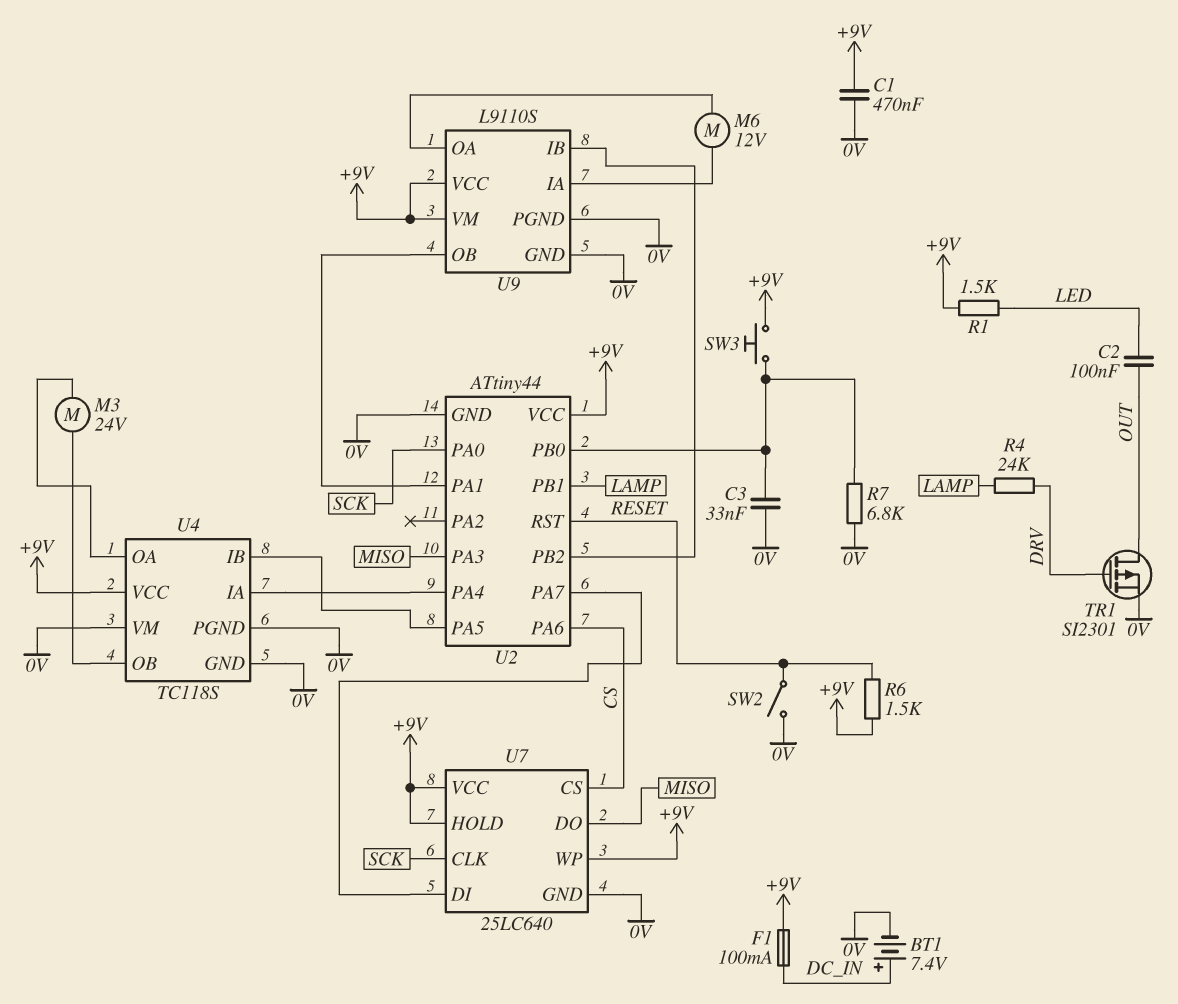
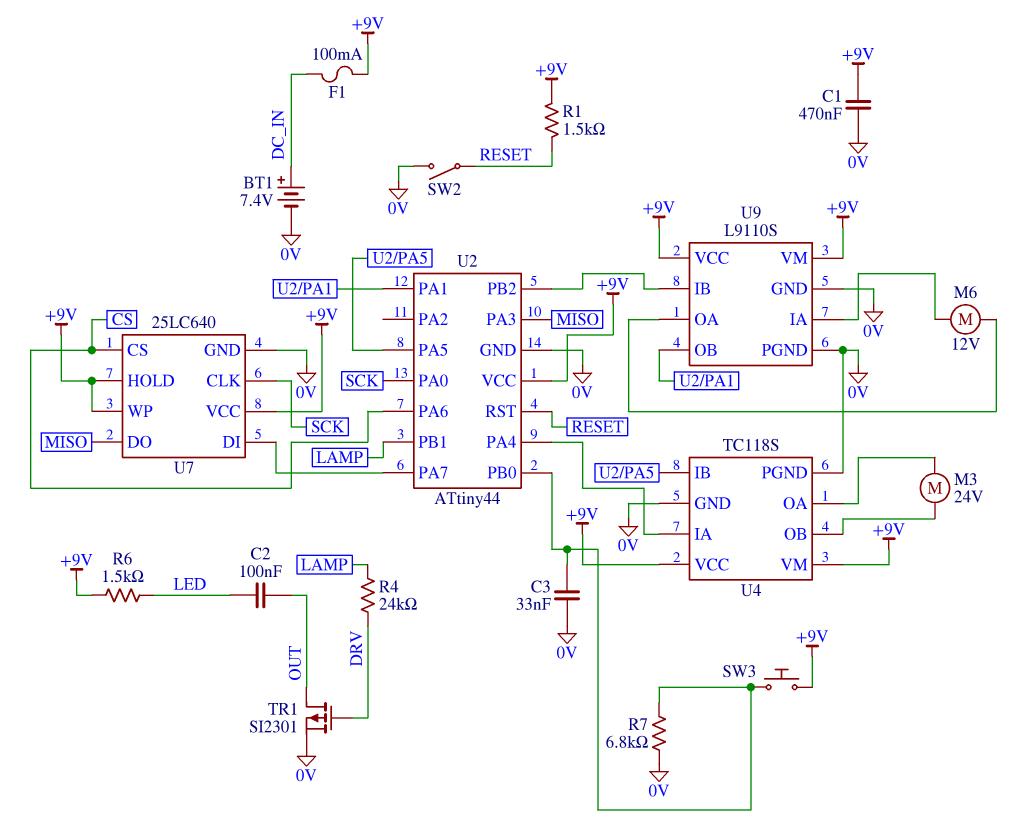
R1: 1.5k (+9V, LED) -> 1.5k (+9V, RESET)
R6: 1.5k (+9V, RESET) -> 1.5k (+9V, LED)
U4 pin VM: 0V -> +9V

